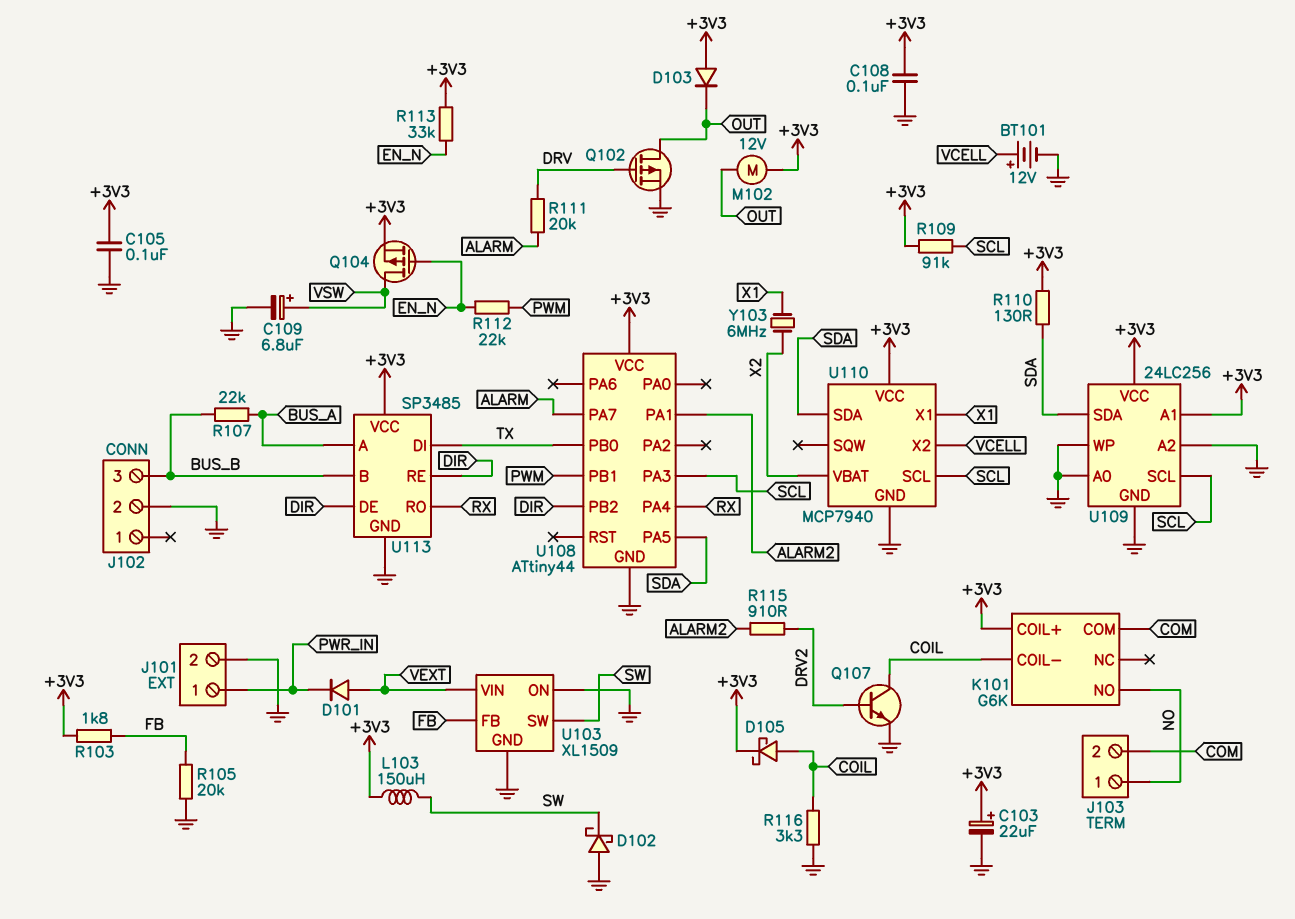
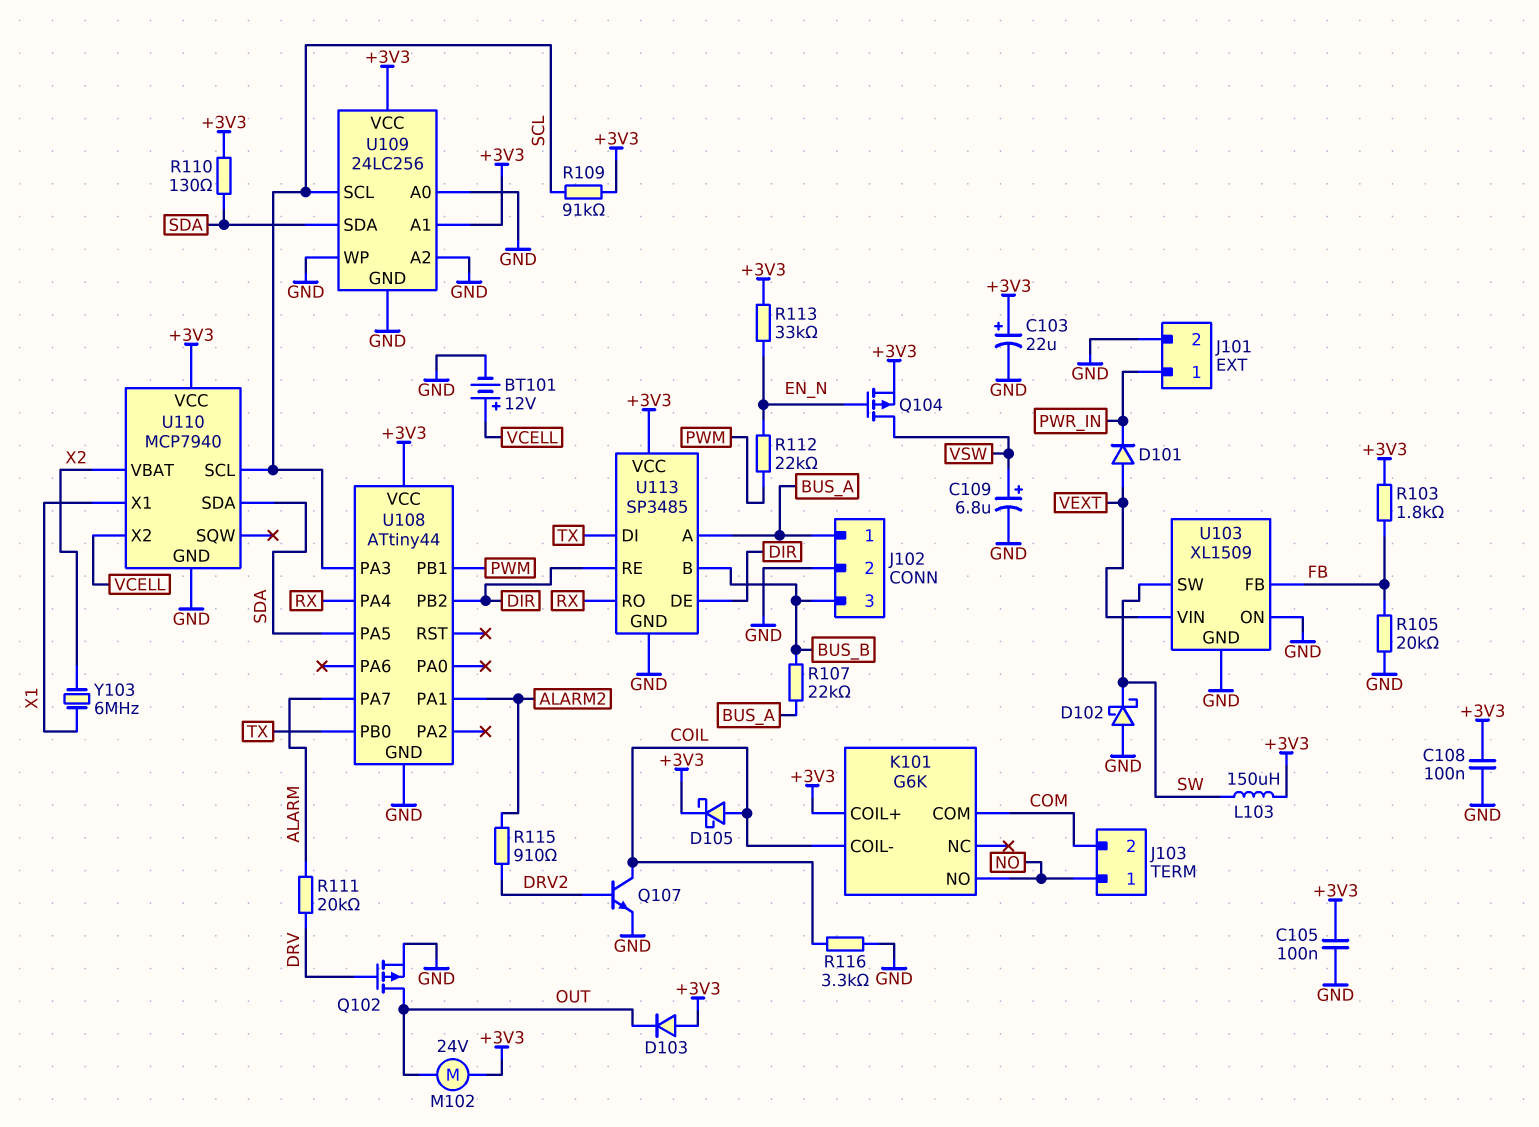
J102 pin 1: none -> BUS_A
M102: motor 12V (+3V3, OUT) -> motor 24V (+3V3, OUT)

